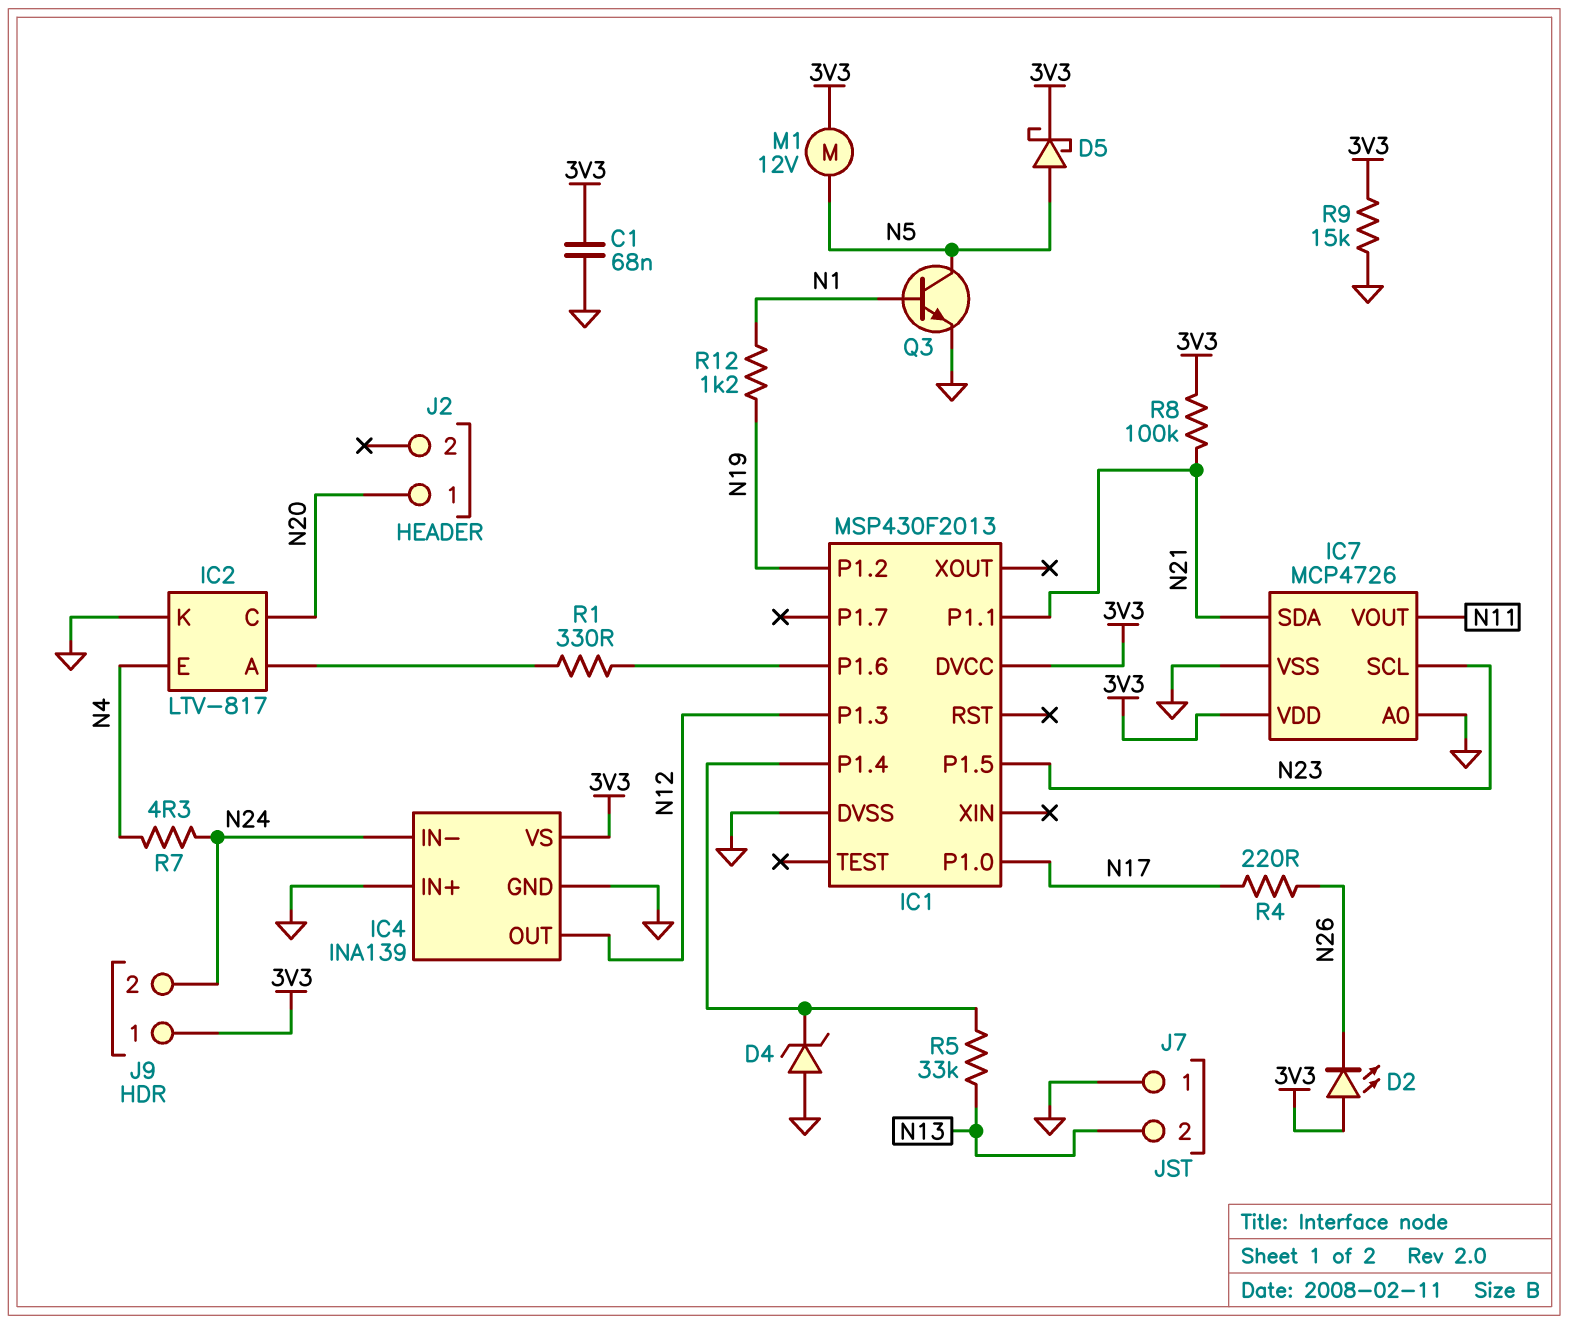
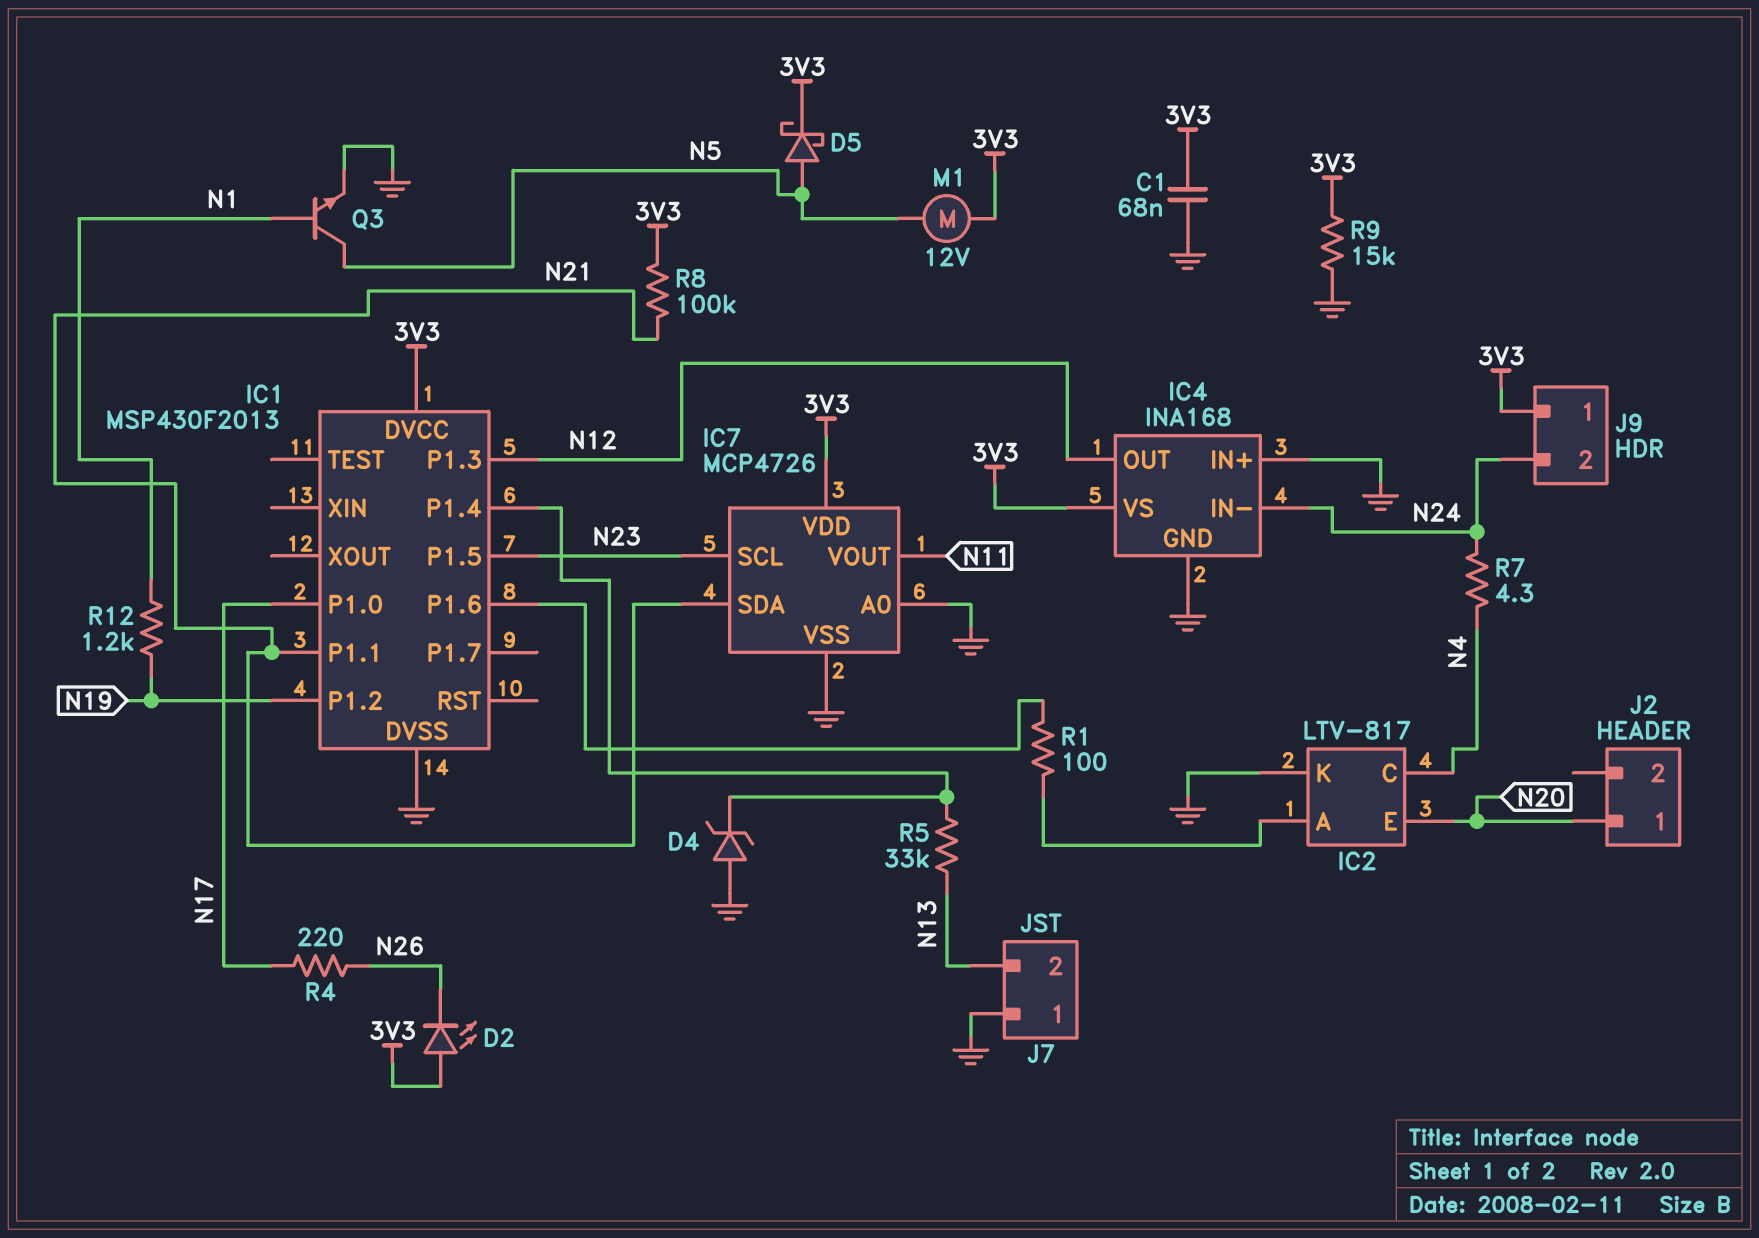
IC2 pin C: N20 -> N4
IC2 pin E: N4 -> N20
IC4: INA139 -> INA168
R1: 330 (IC1/P1.6, IC2/A) -> 100 (IC1/P1.6, IC2/A)

